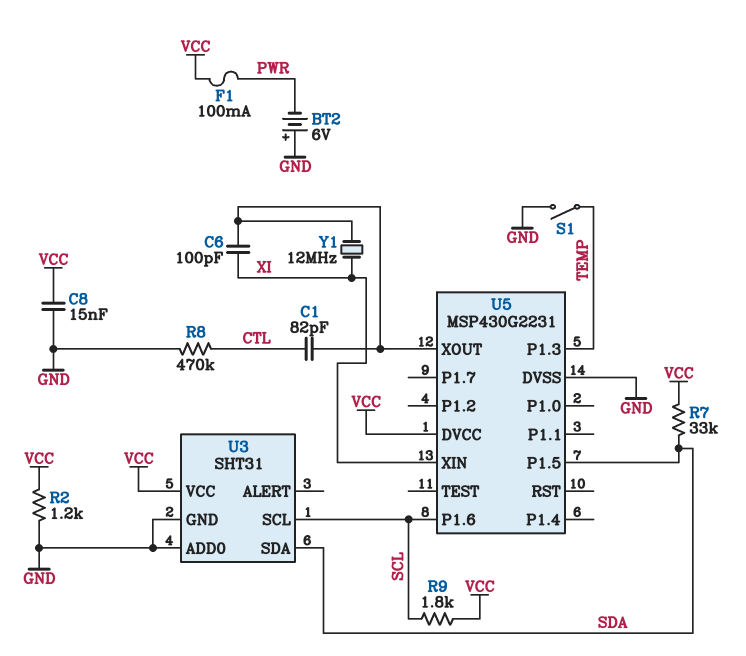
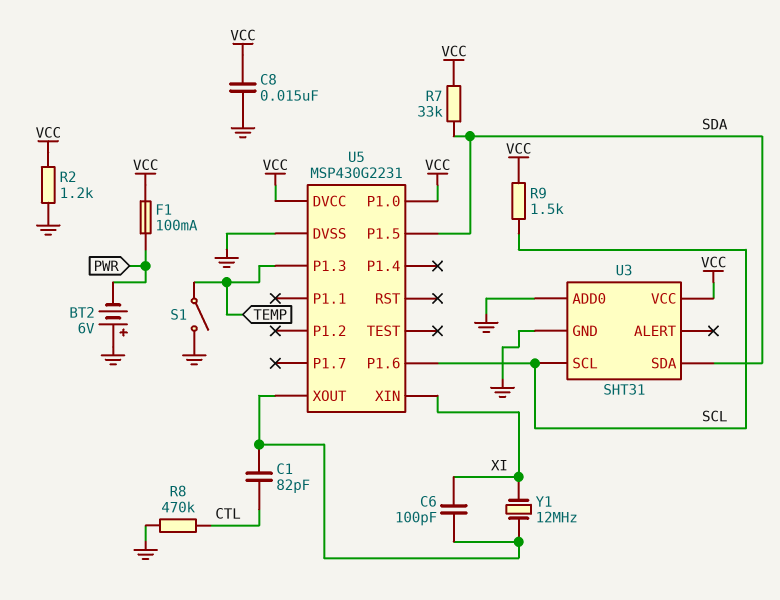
R9: 1.8k (SCL, VCC) -> 1.5k (SCL, VCC)
U5 pin P1.0: none -> VCC

